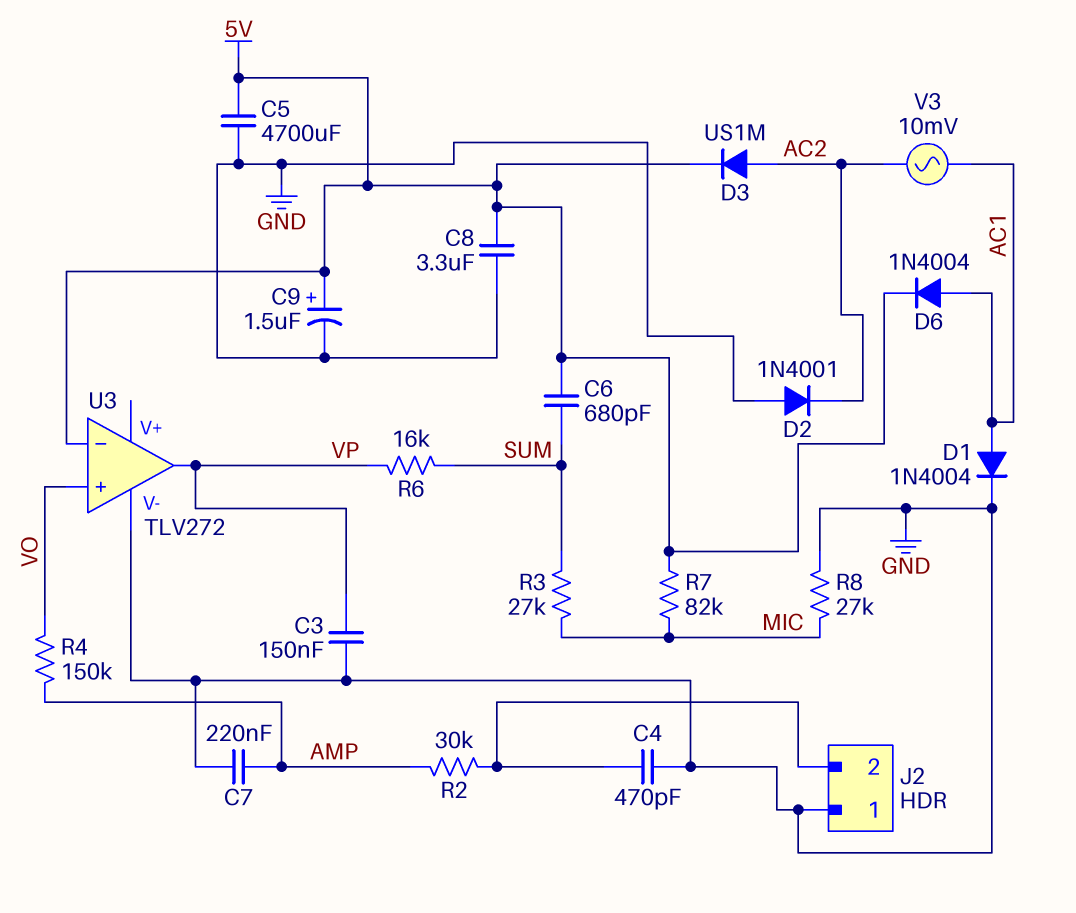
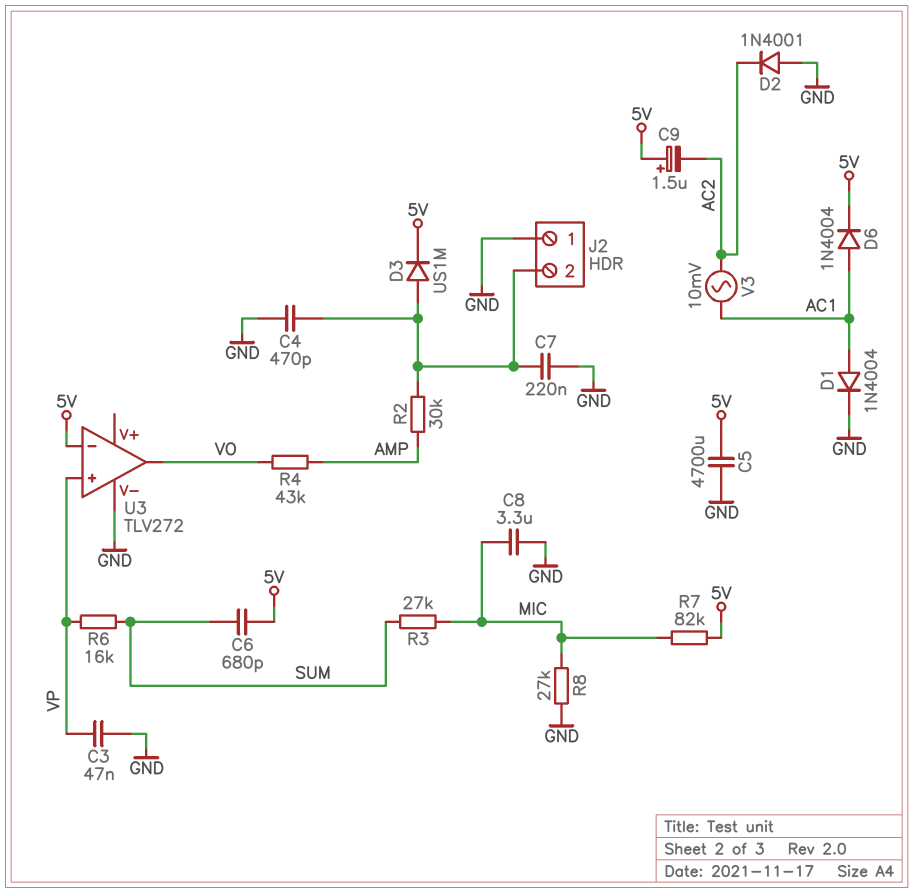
C3: 150nF (GND, VP) -> 47nF (GND, VP)
C7: 220nF (AMP, GND) -> 220nF (GND, J2/2)
C8: 3.3uF (5V, GND) -> 3.3uF (GND, MIC)
C9: 1.5uF (plus 5V, minus GND) -> 1.5uF (plus 5V, minus AC2)
D3: diode US1M (A AC2, K 5V) -> diode US1M (A J2/2, K 5V)
R4: 150k (AMP, VO) -> 43k (AMP, VO)
U3 pin in+: VO -> VP
U3 pin out: VP -> VO

